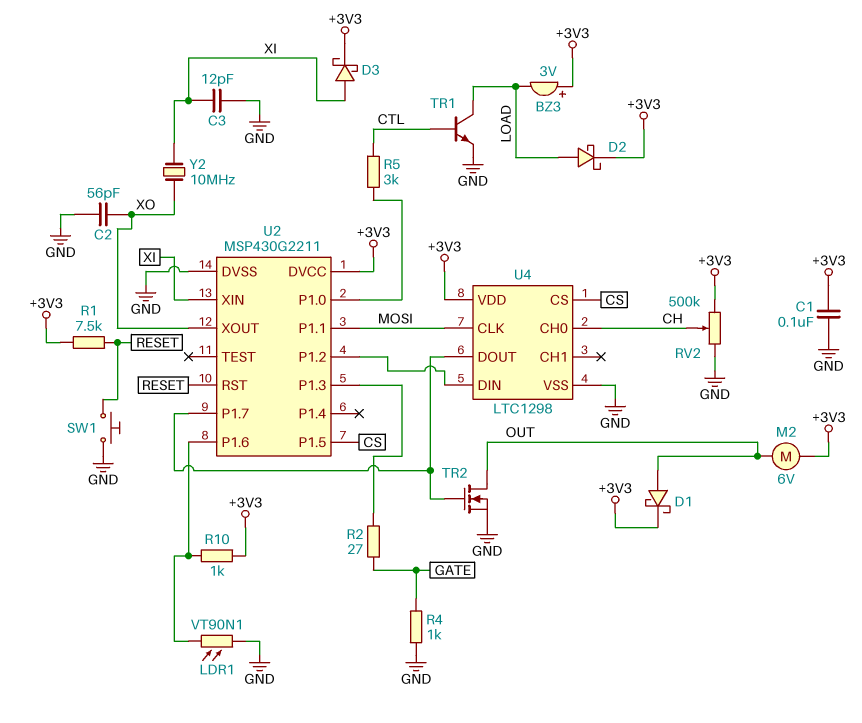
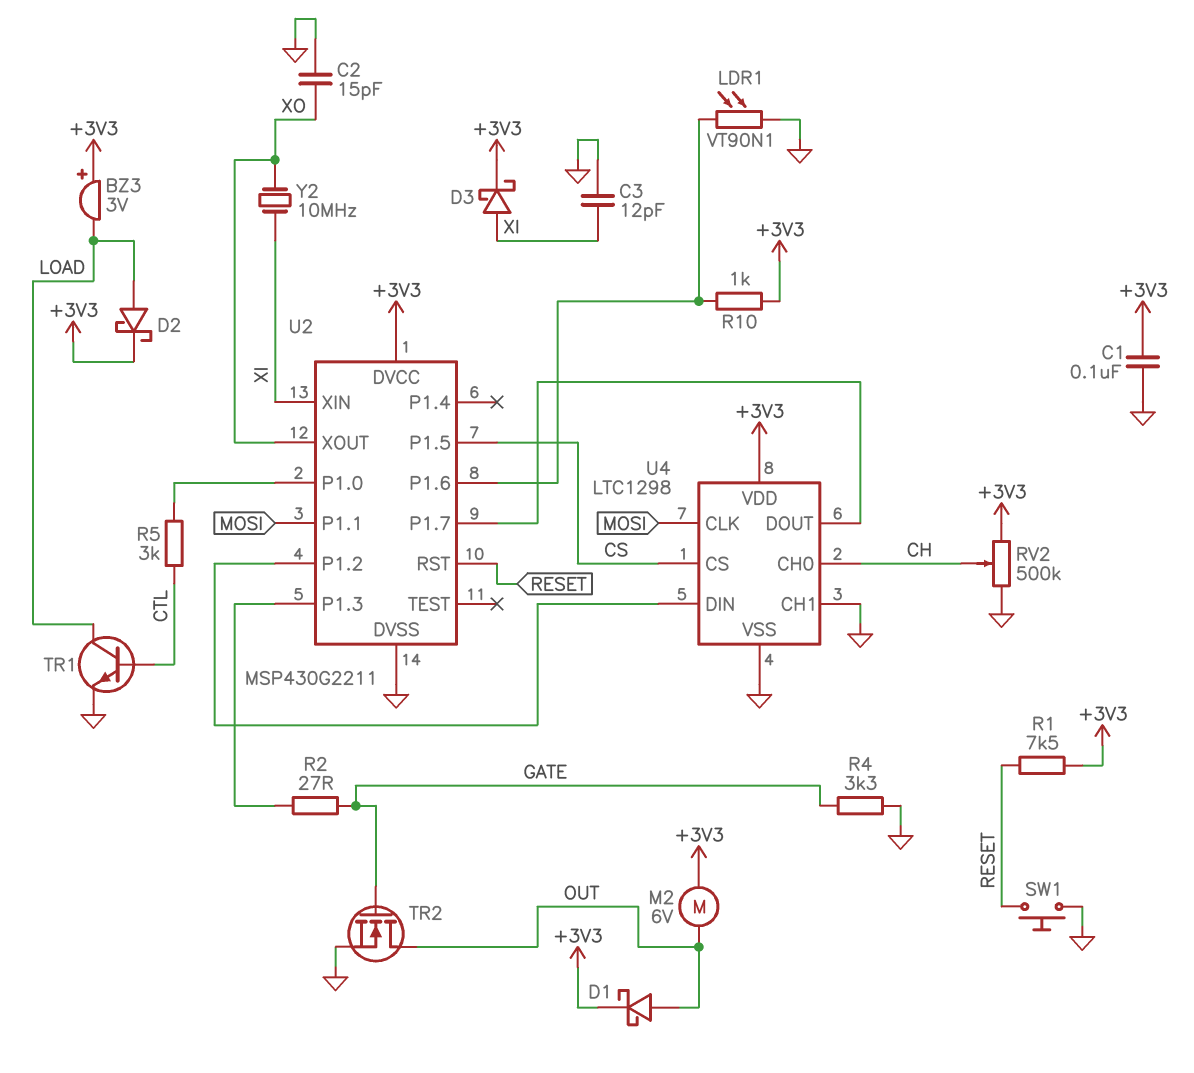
C2: 56pF (GND, XO) -> 15pF (GND, XO)
R4: 1k (GATE, GND) -> 3.3k (GATE, GND)
TR2: NMOS (G U2/P1.7, D OUT, S GND) -> NMOS (G GATE, D OUT, S GND)
U4 pin CH1: none -> GND

